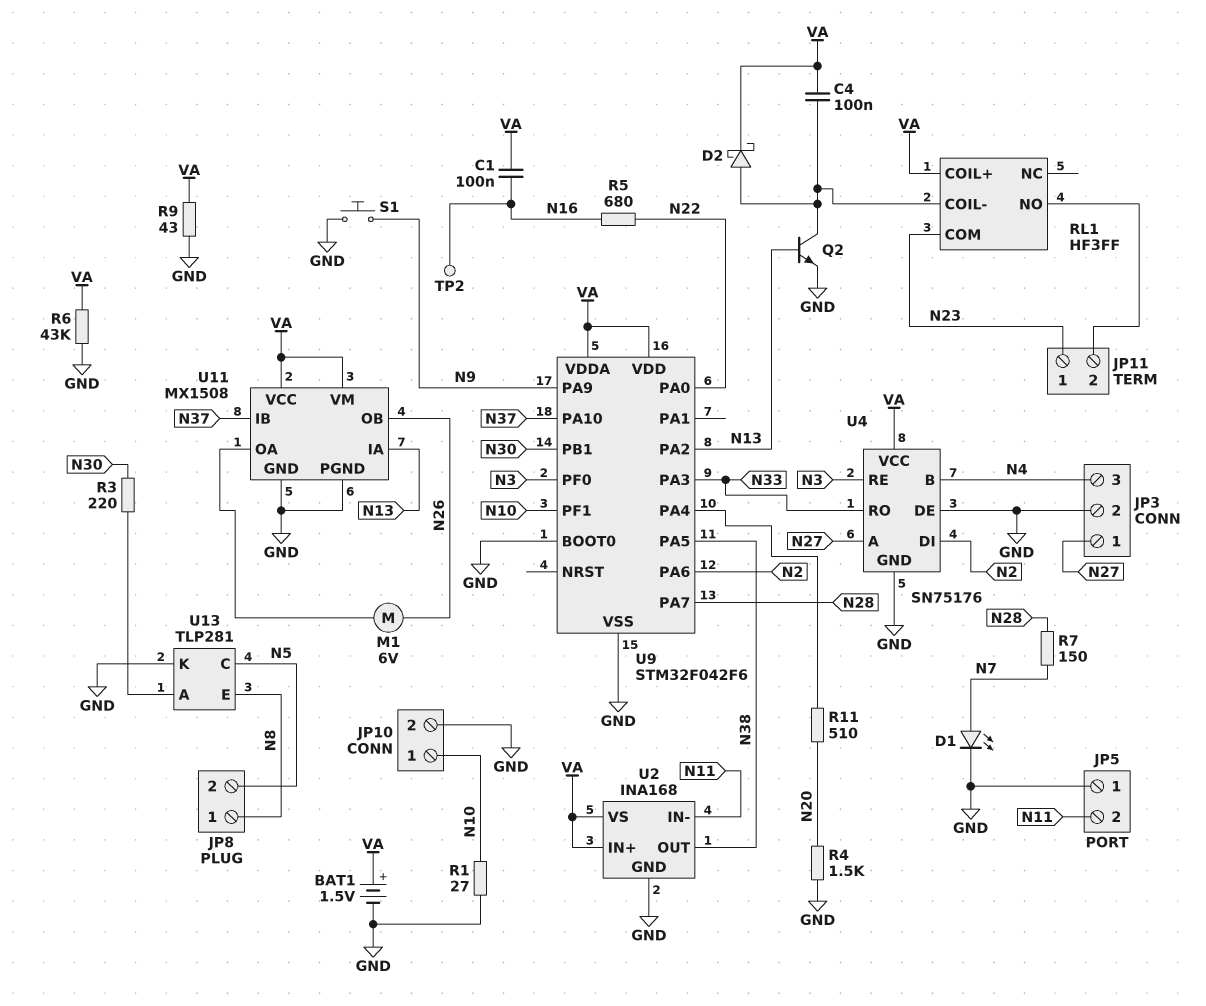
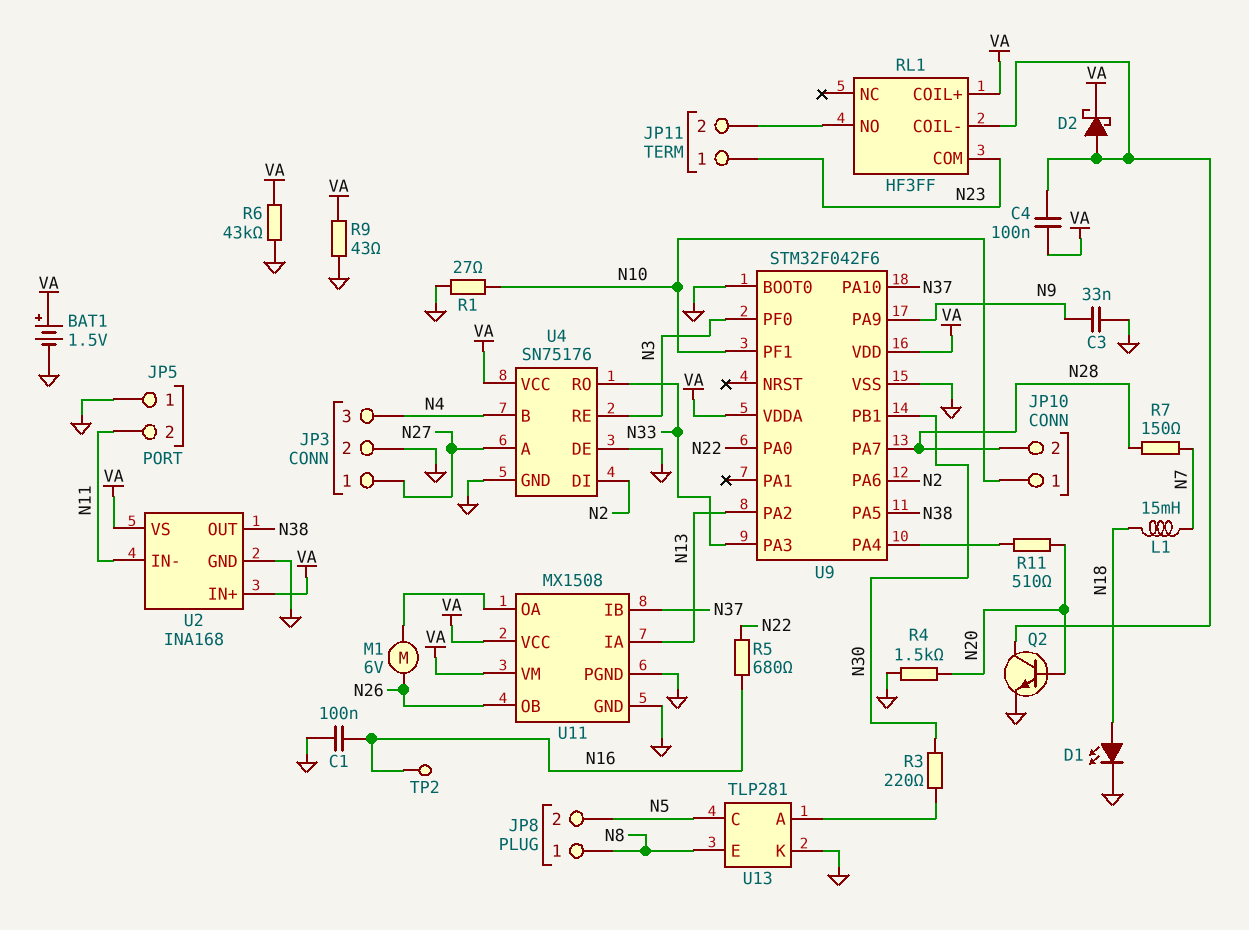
C1: 100nF (N16, VA) -> 100nF (GND, N16)
C3: none -> 33nF (GND, N9)
D1: LED (A N7, K GND) -> LED (A N18, K GND)
JP10 pin 2: GND -> N28
L1: none -> 15mH (N7, N18)
Q2: NPN (B N13, C RL1/COIL-, E GND) -> NPN (B N20, C RL1/COIL-, E GND)
S1: button (GND, N9) -> none

